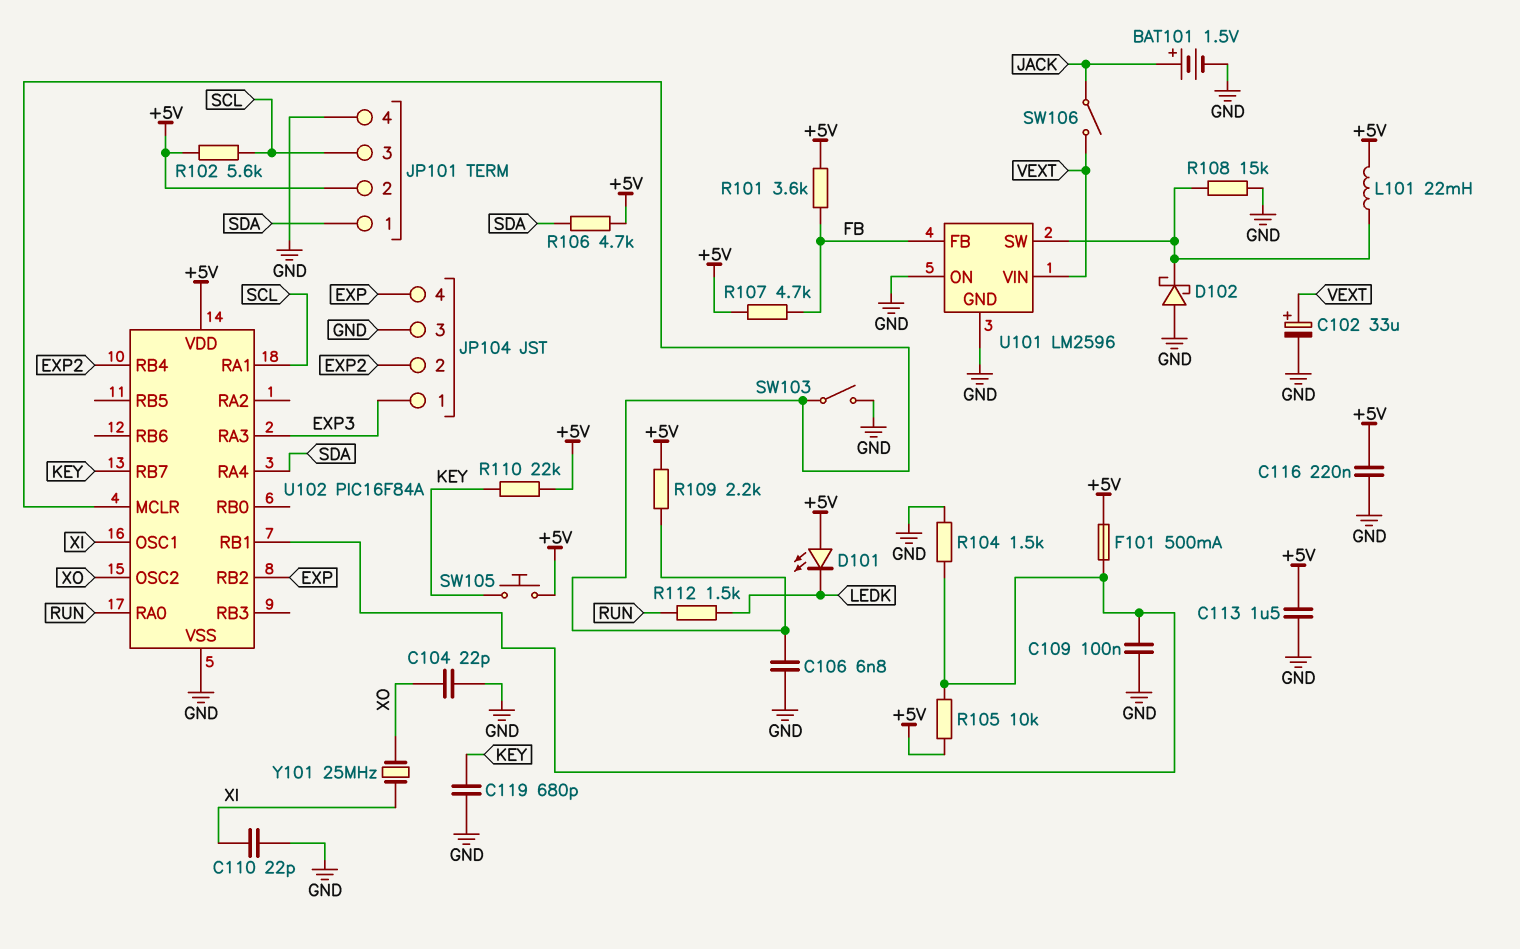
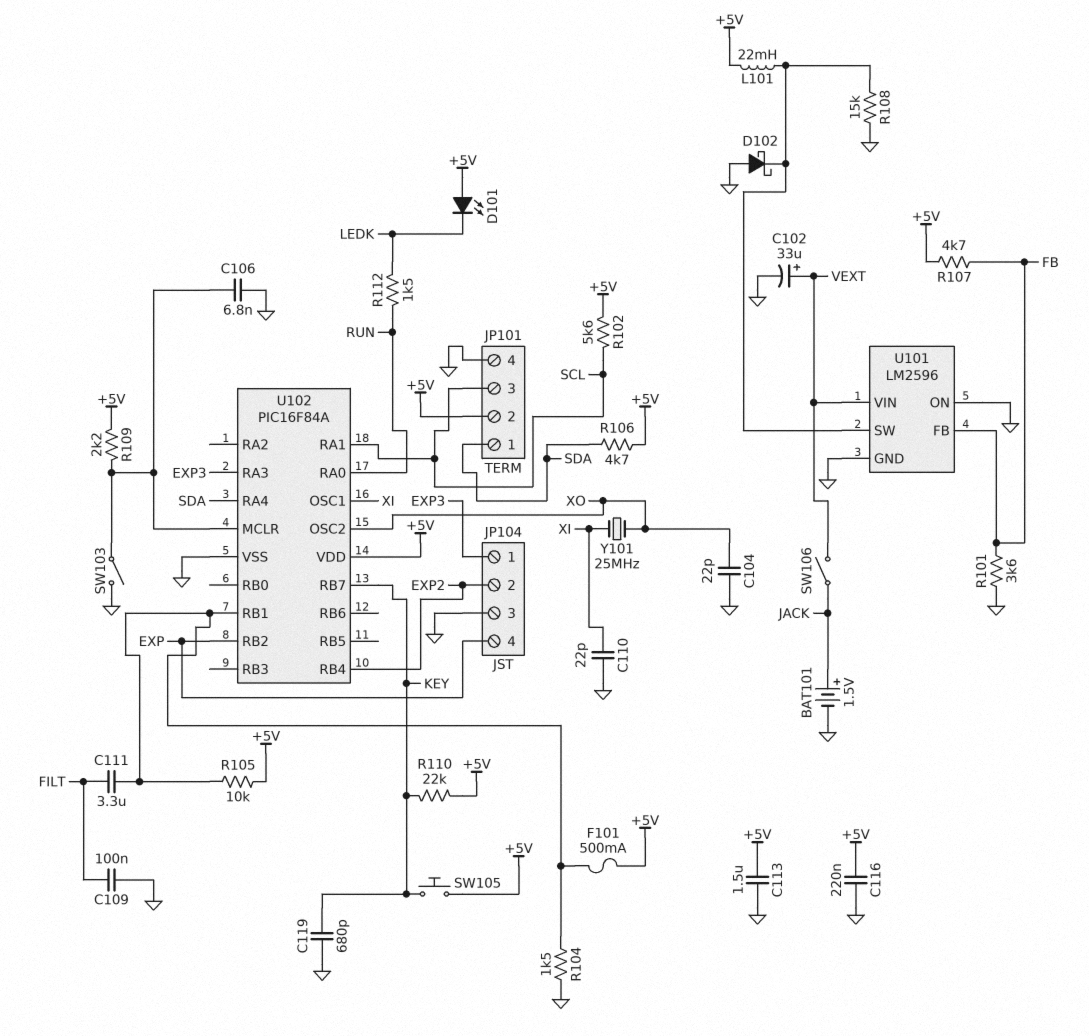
C109: 100nF (GND, U102/RB1) -> 100nF (FILT, GND)
C111: none -> 3.3uF (FILT, U102/RB1)
R101: 3.6k (+5V, FB) -> 3.6k (FB, GND)

